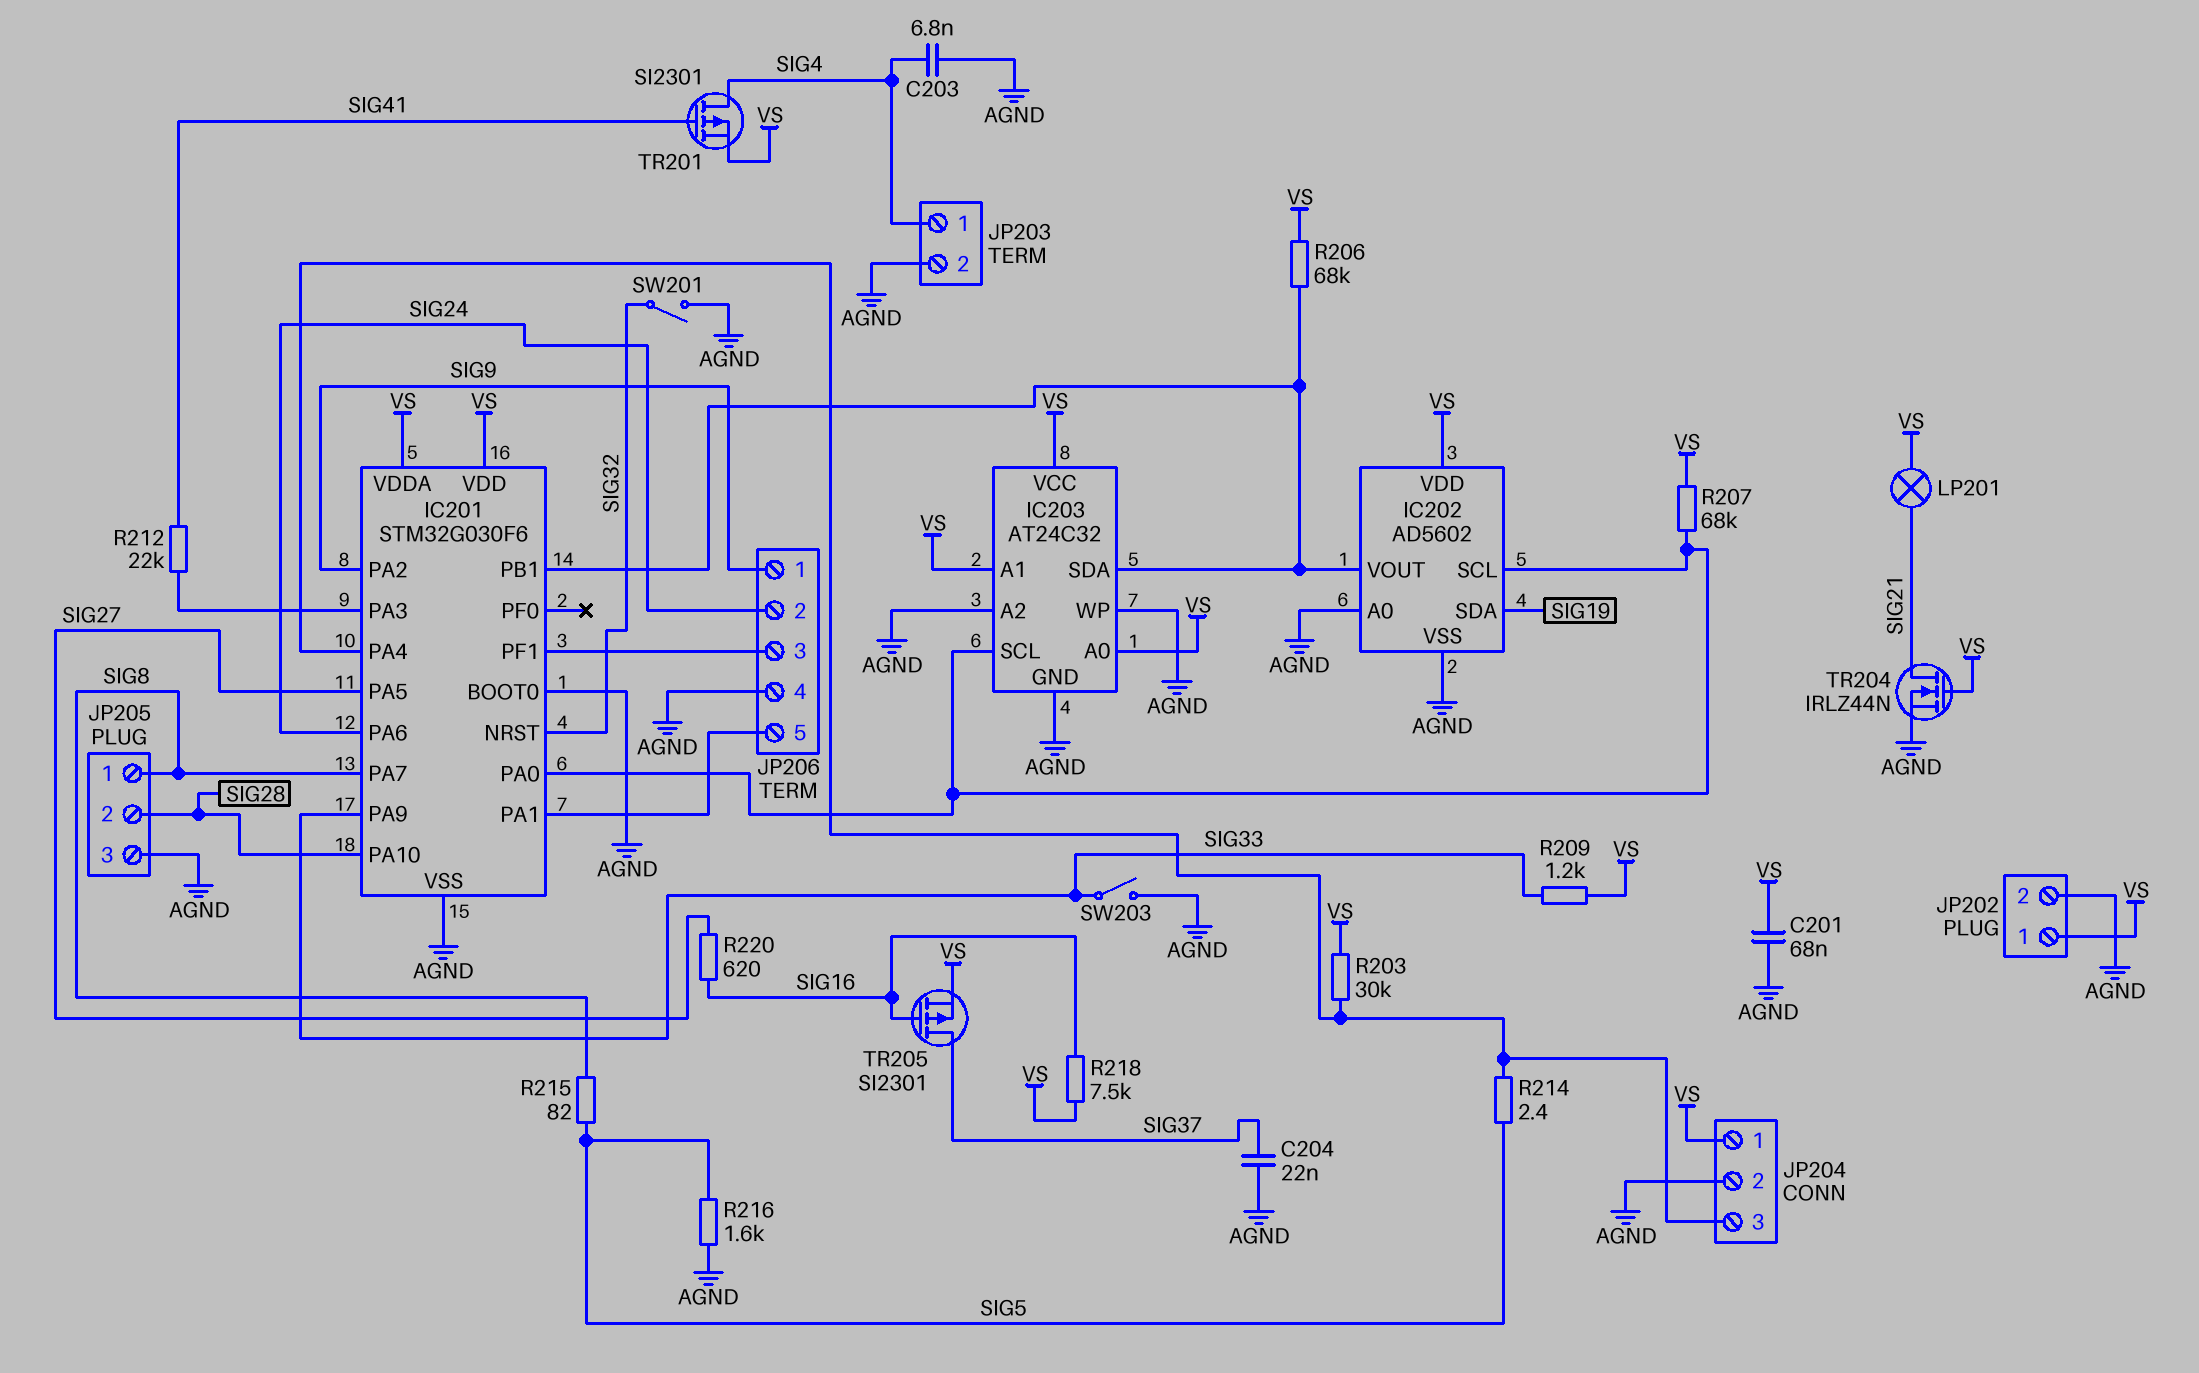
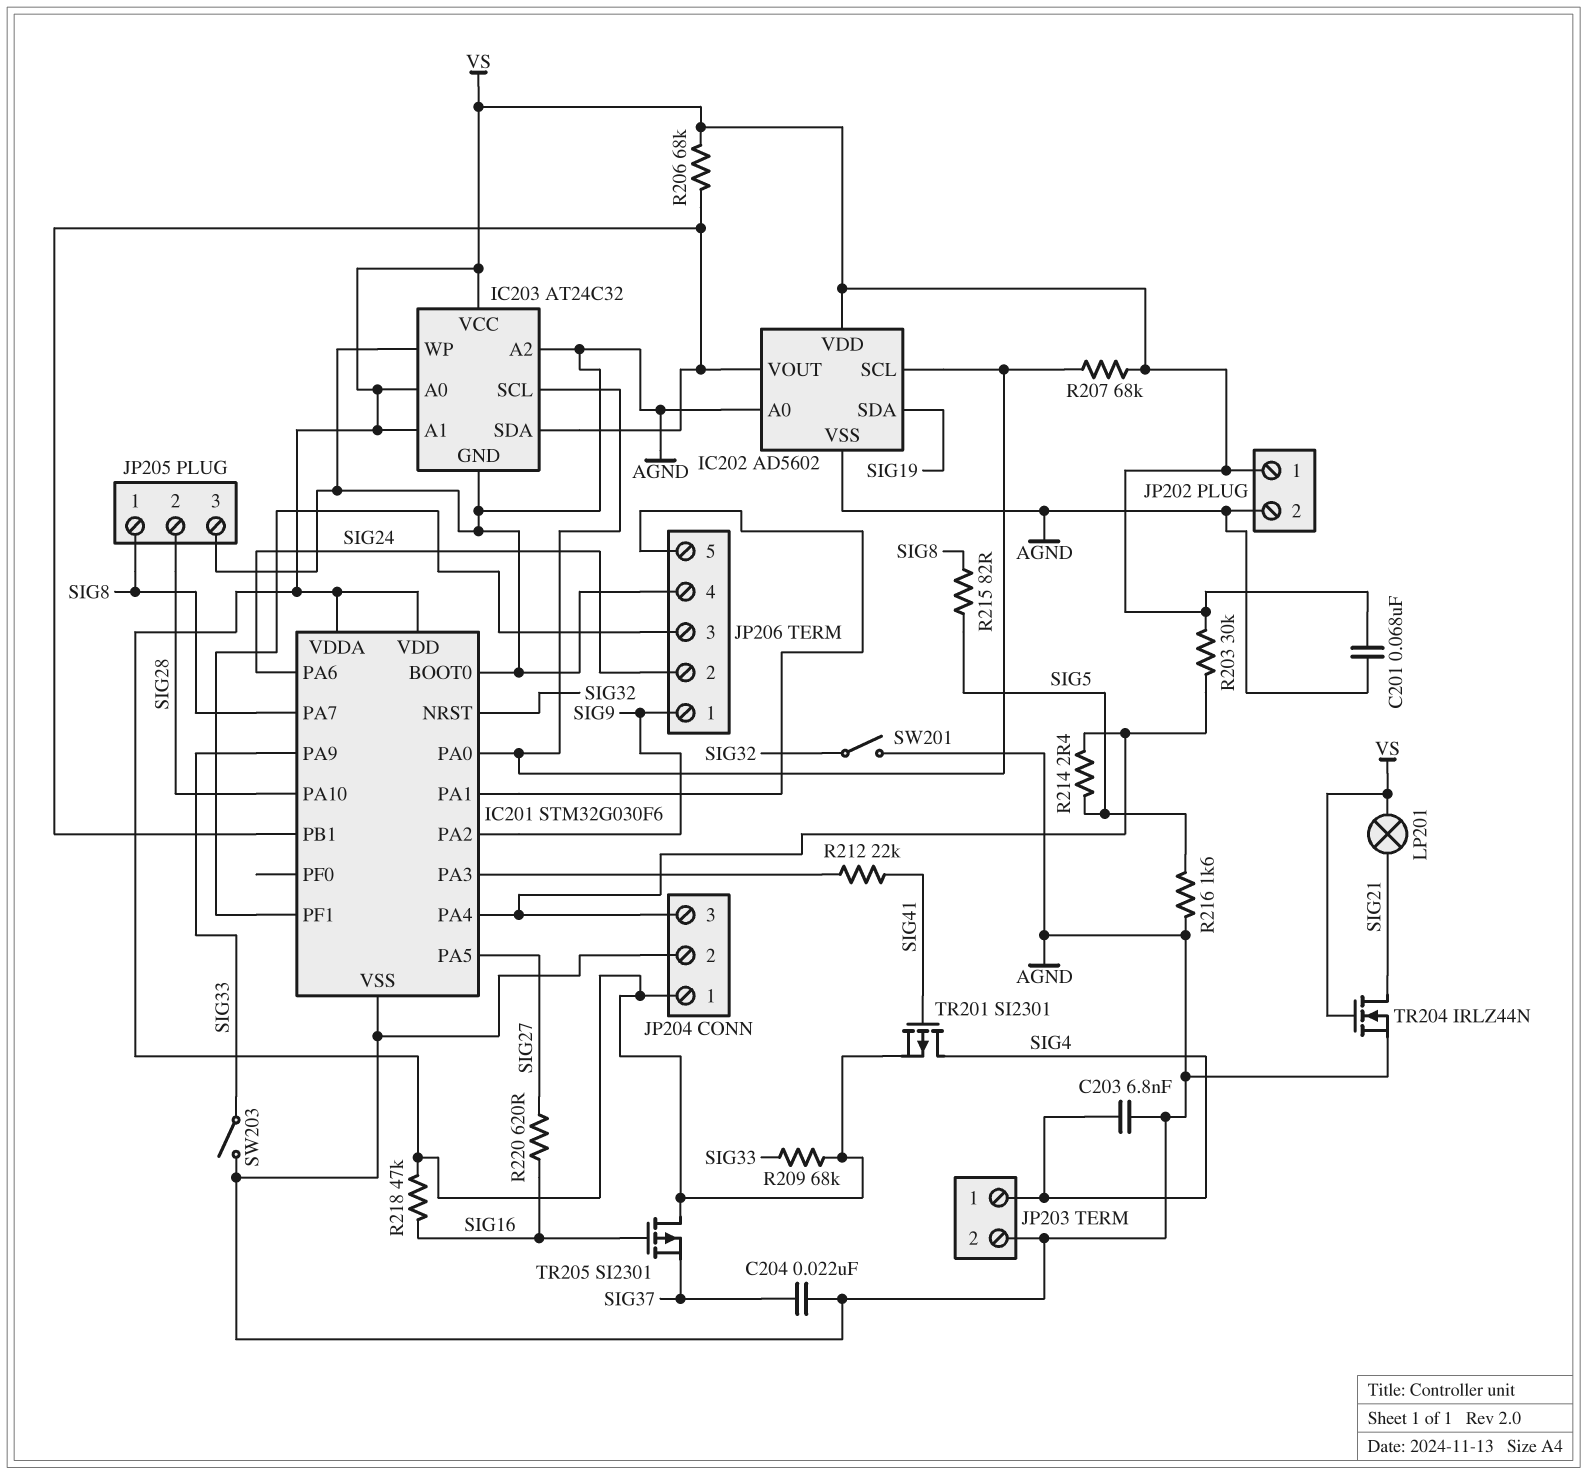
R209: 1.2k (SIG33, VS) -> 68k (SIG33, VS)
R218: 7.5k (SIG16, VS) -> 47k (SIG16, VS)
TR205: PMOS SI2301 (G SIG16, D SIG37, S VS) -> PMOS SI2301 (G SIG16, D VS, S SIG37)

